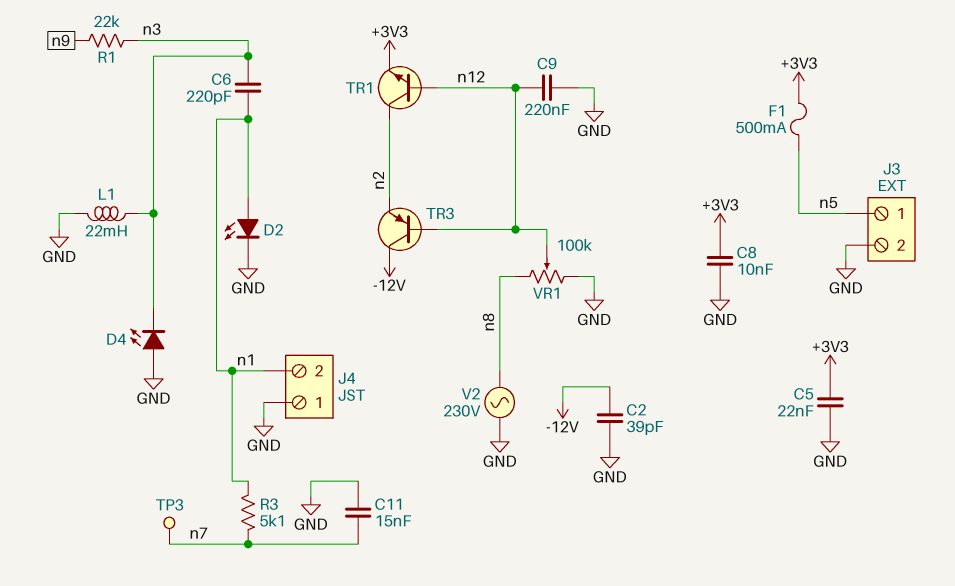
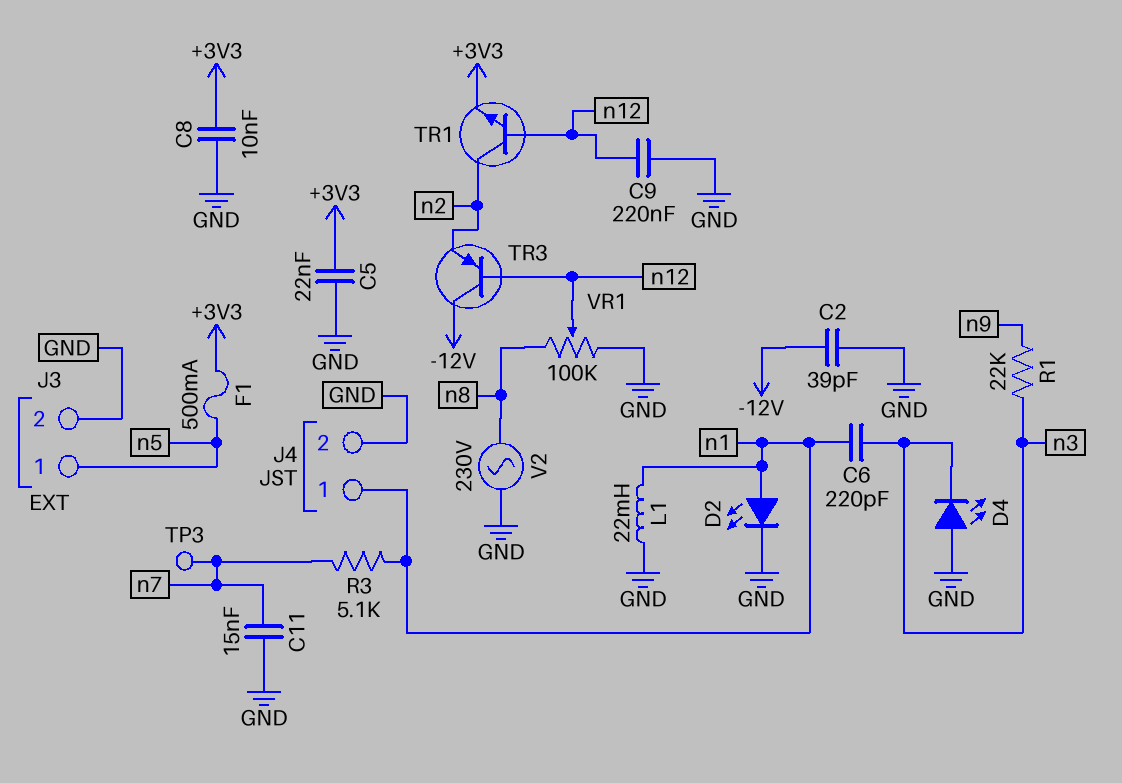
J4 pin 1: GND -> n1
J4 pin 2: n1 -> GND
L1: 22mH (GND, n3) -> 22mH (GND, n1)

